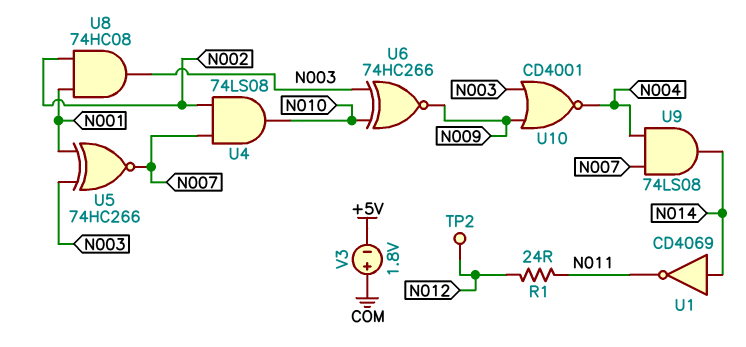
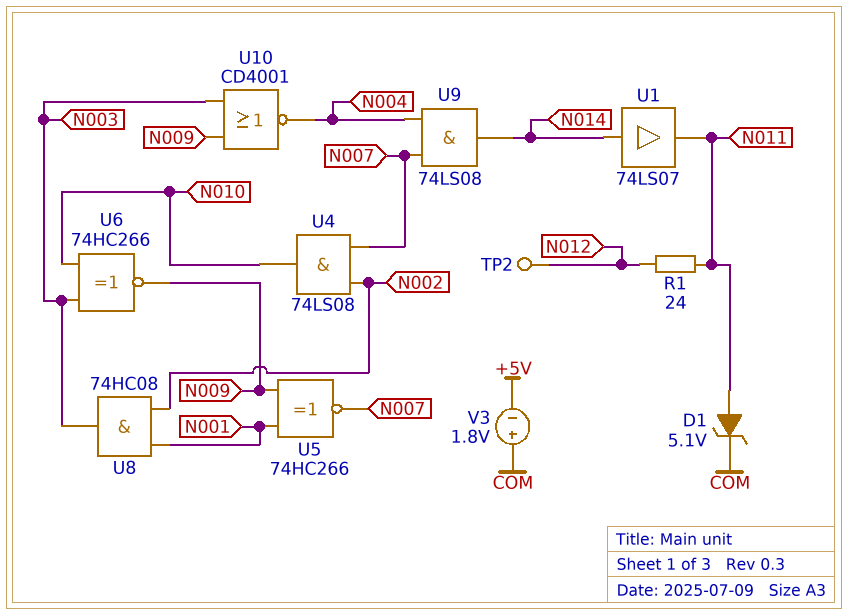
D1: none -> zener 5.1V (A N011, K COM)
U1: NOT CD4069 (in N014, out N011) -> buffer 74LS07 (in N014, out N011)
U5: XNOR 74HC266 (in N001, in N003, out N007) -> XNOR 74HC266 (in N001, in N009, out N007)

